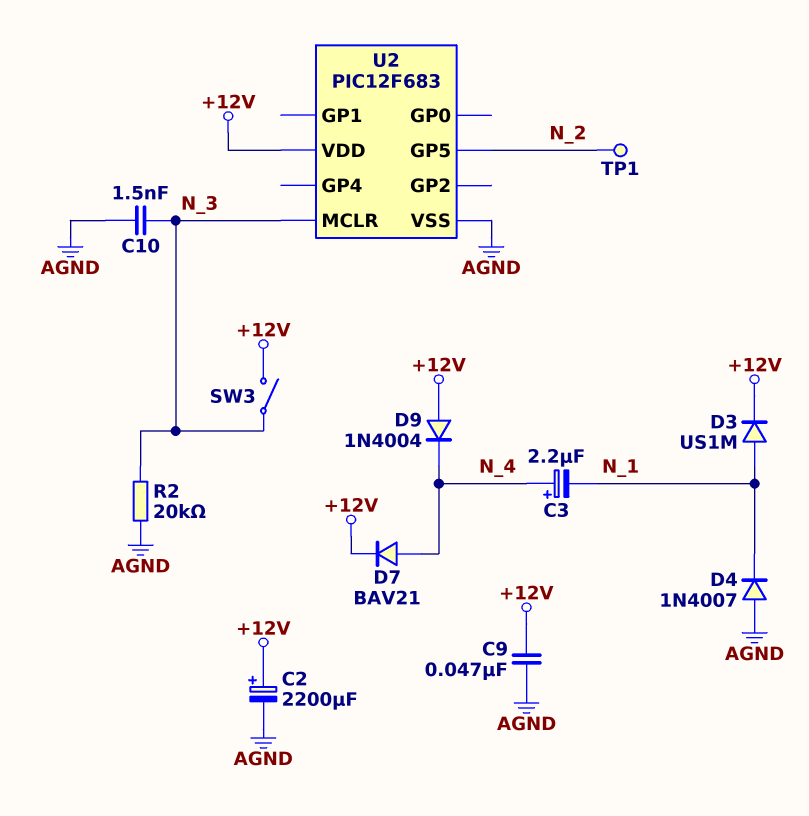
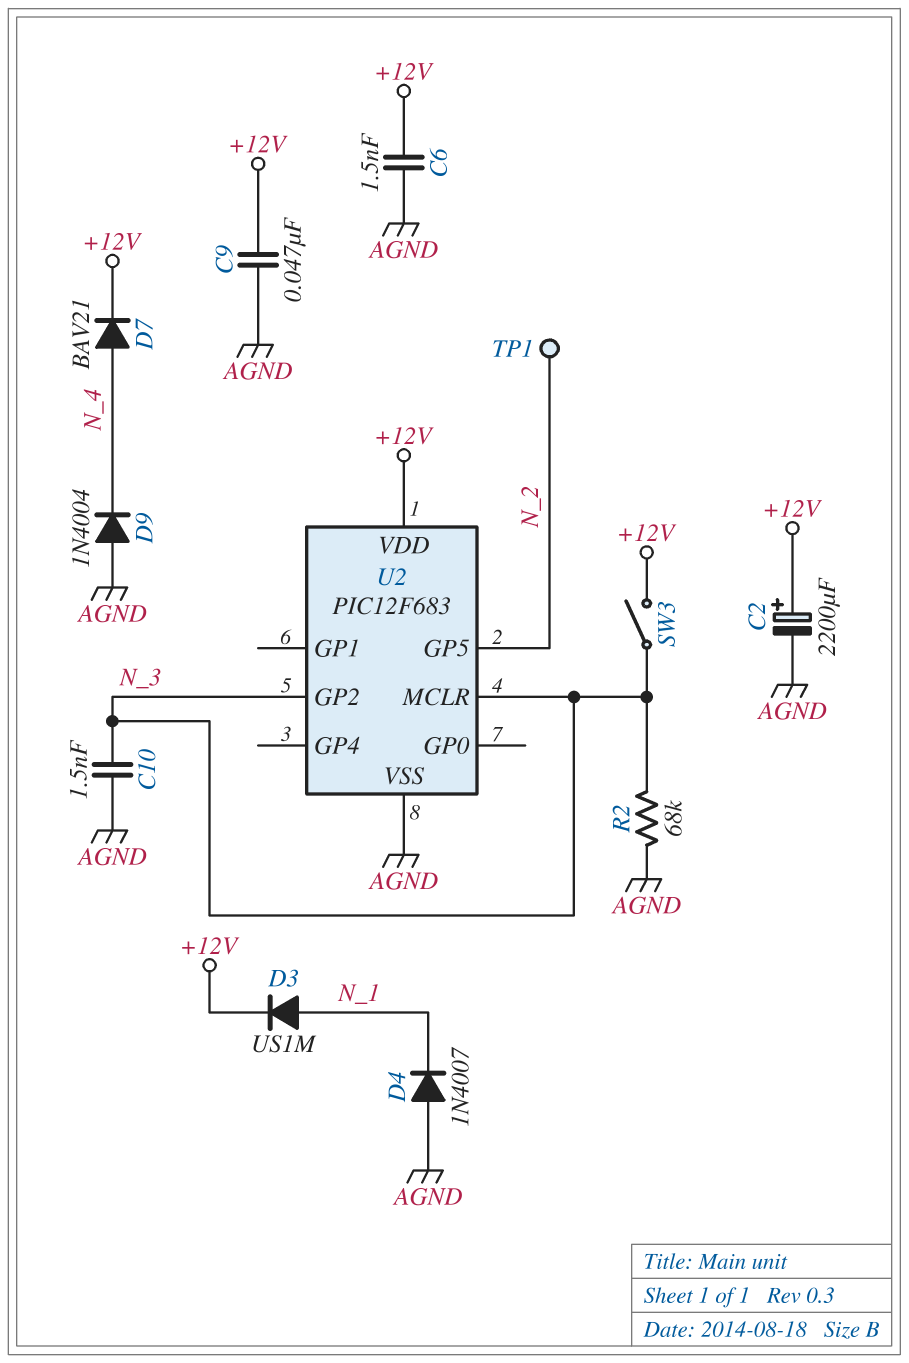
C3: 2.2uF (plus N_4, minus N_1) -> none
C6: none -> 1.5nF (+12V, AGND)
D9: diode 1N4004 (A +12V, K N_4) -> diode 1N4004 (A AGND, K N_4)
R2: 20k (AGND, N_3) -> 68k (AGND, N_3)
U2 pin GP2: none -> N_3

